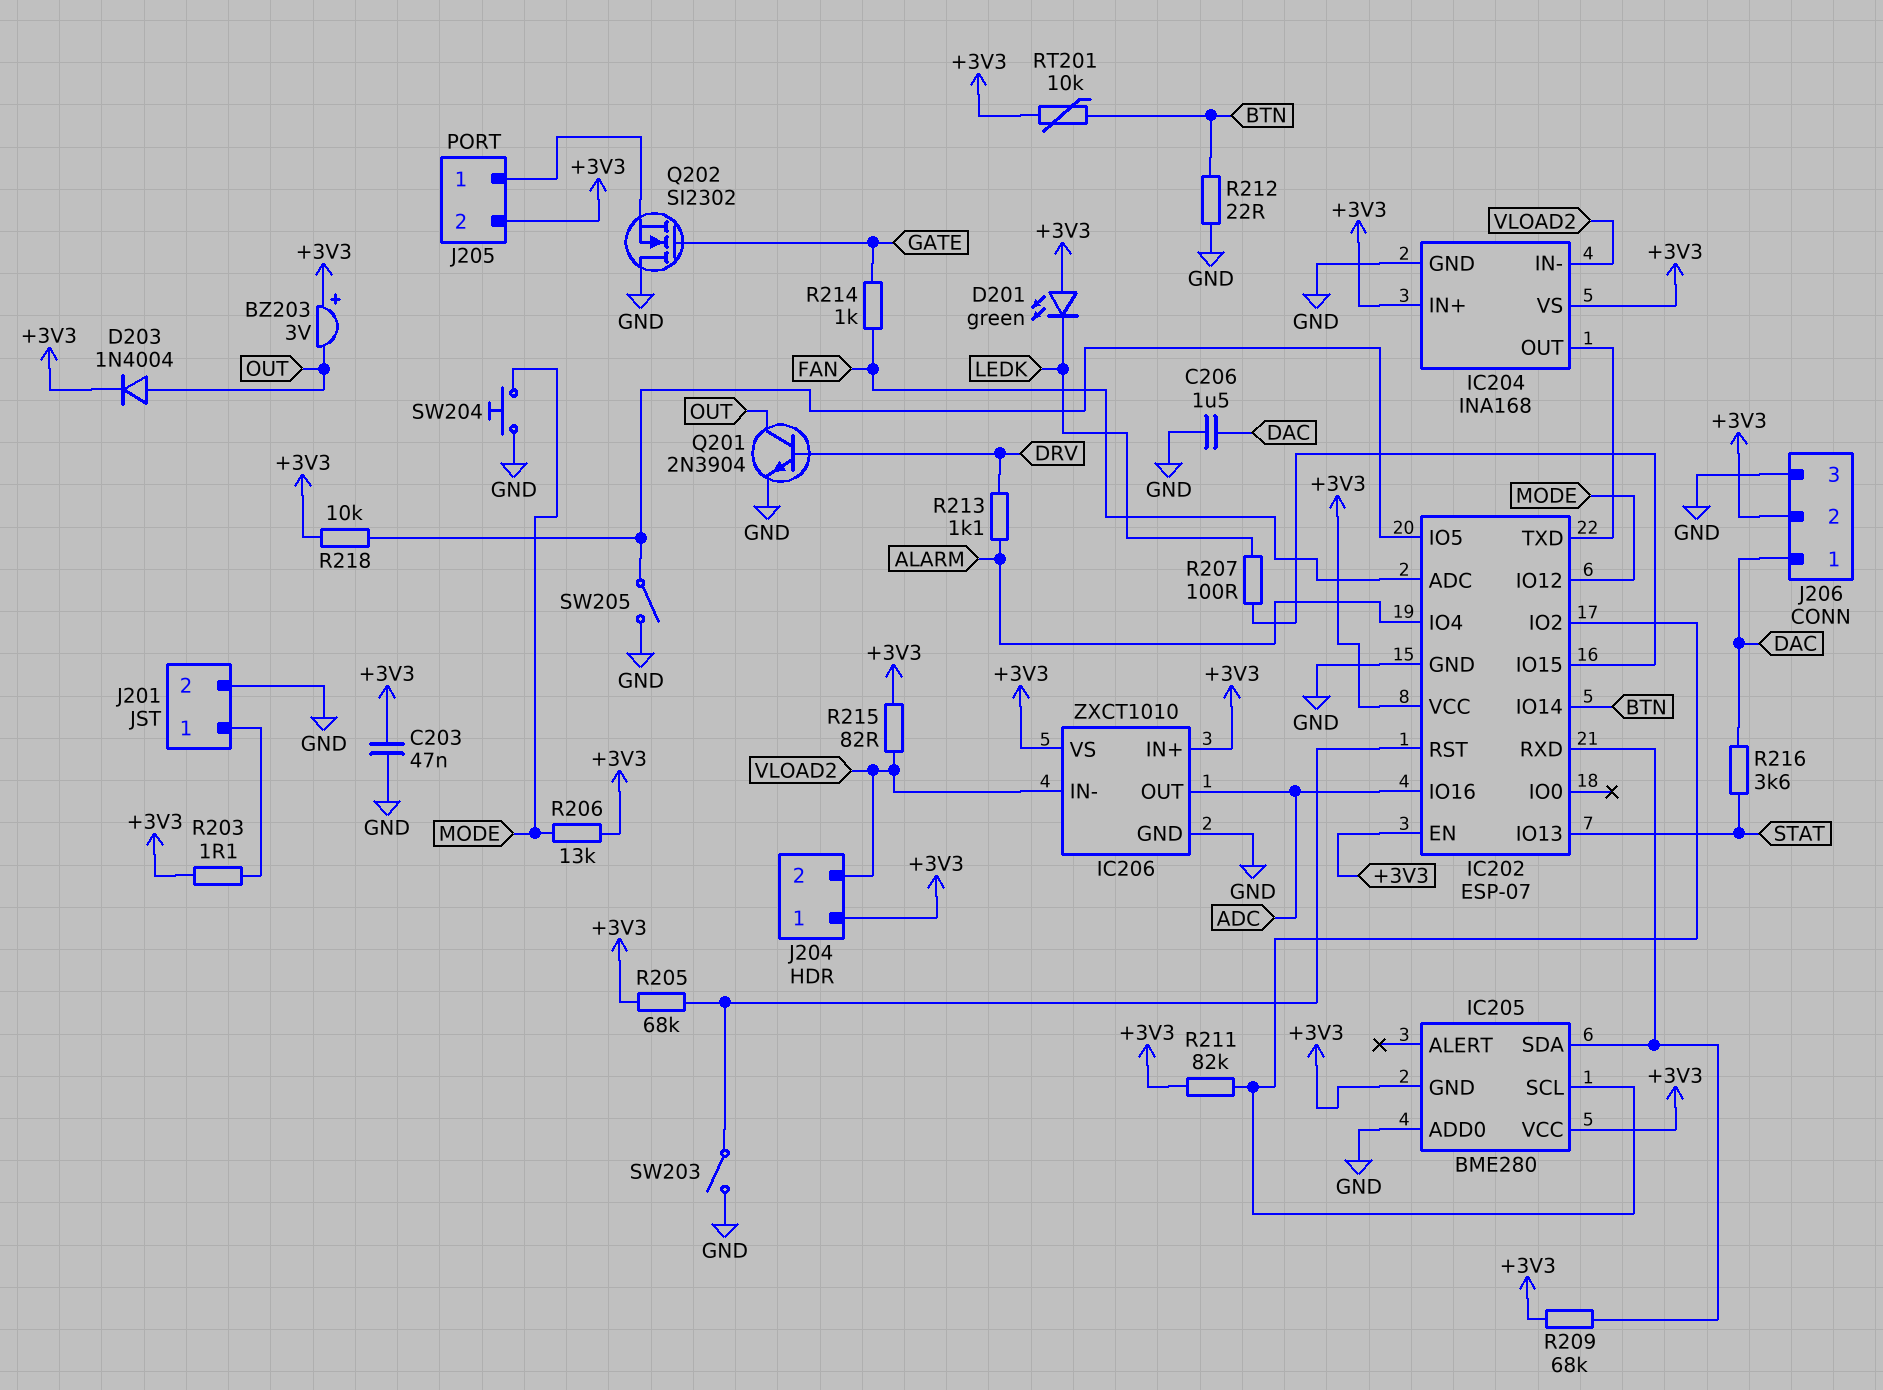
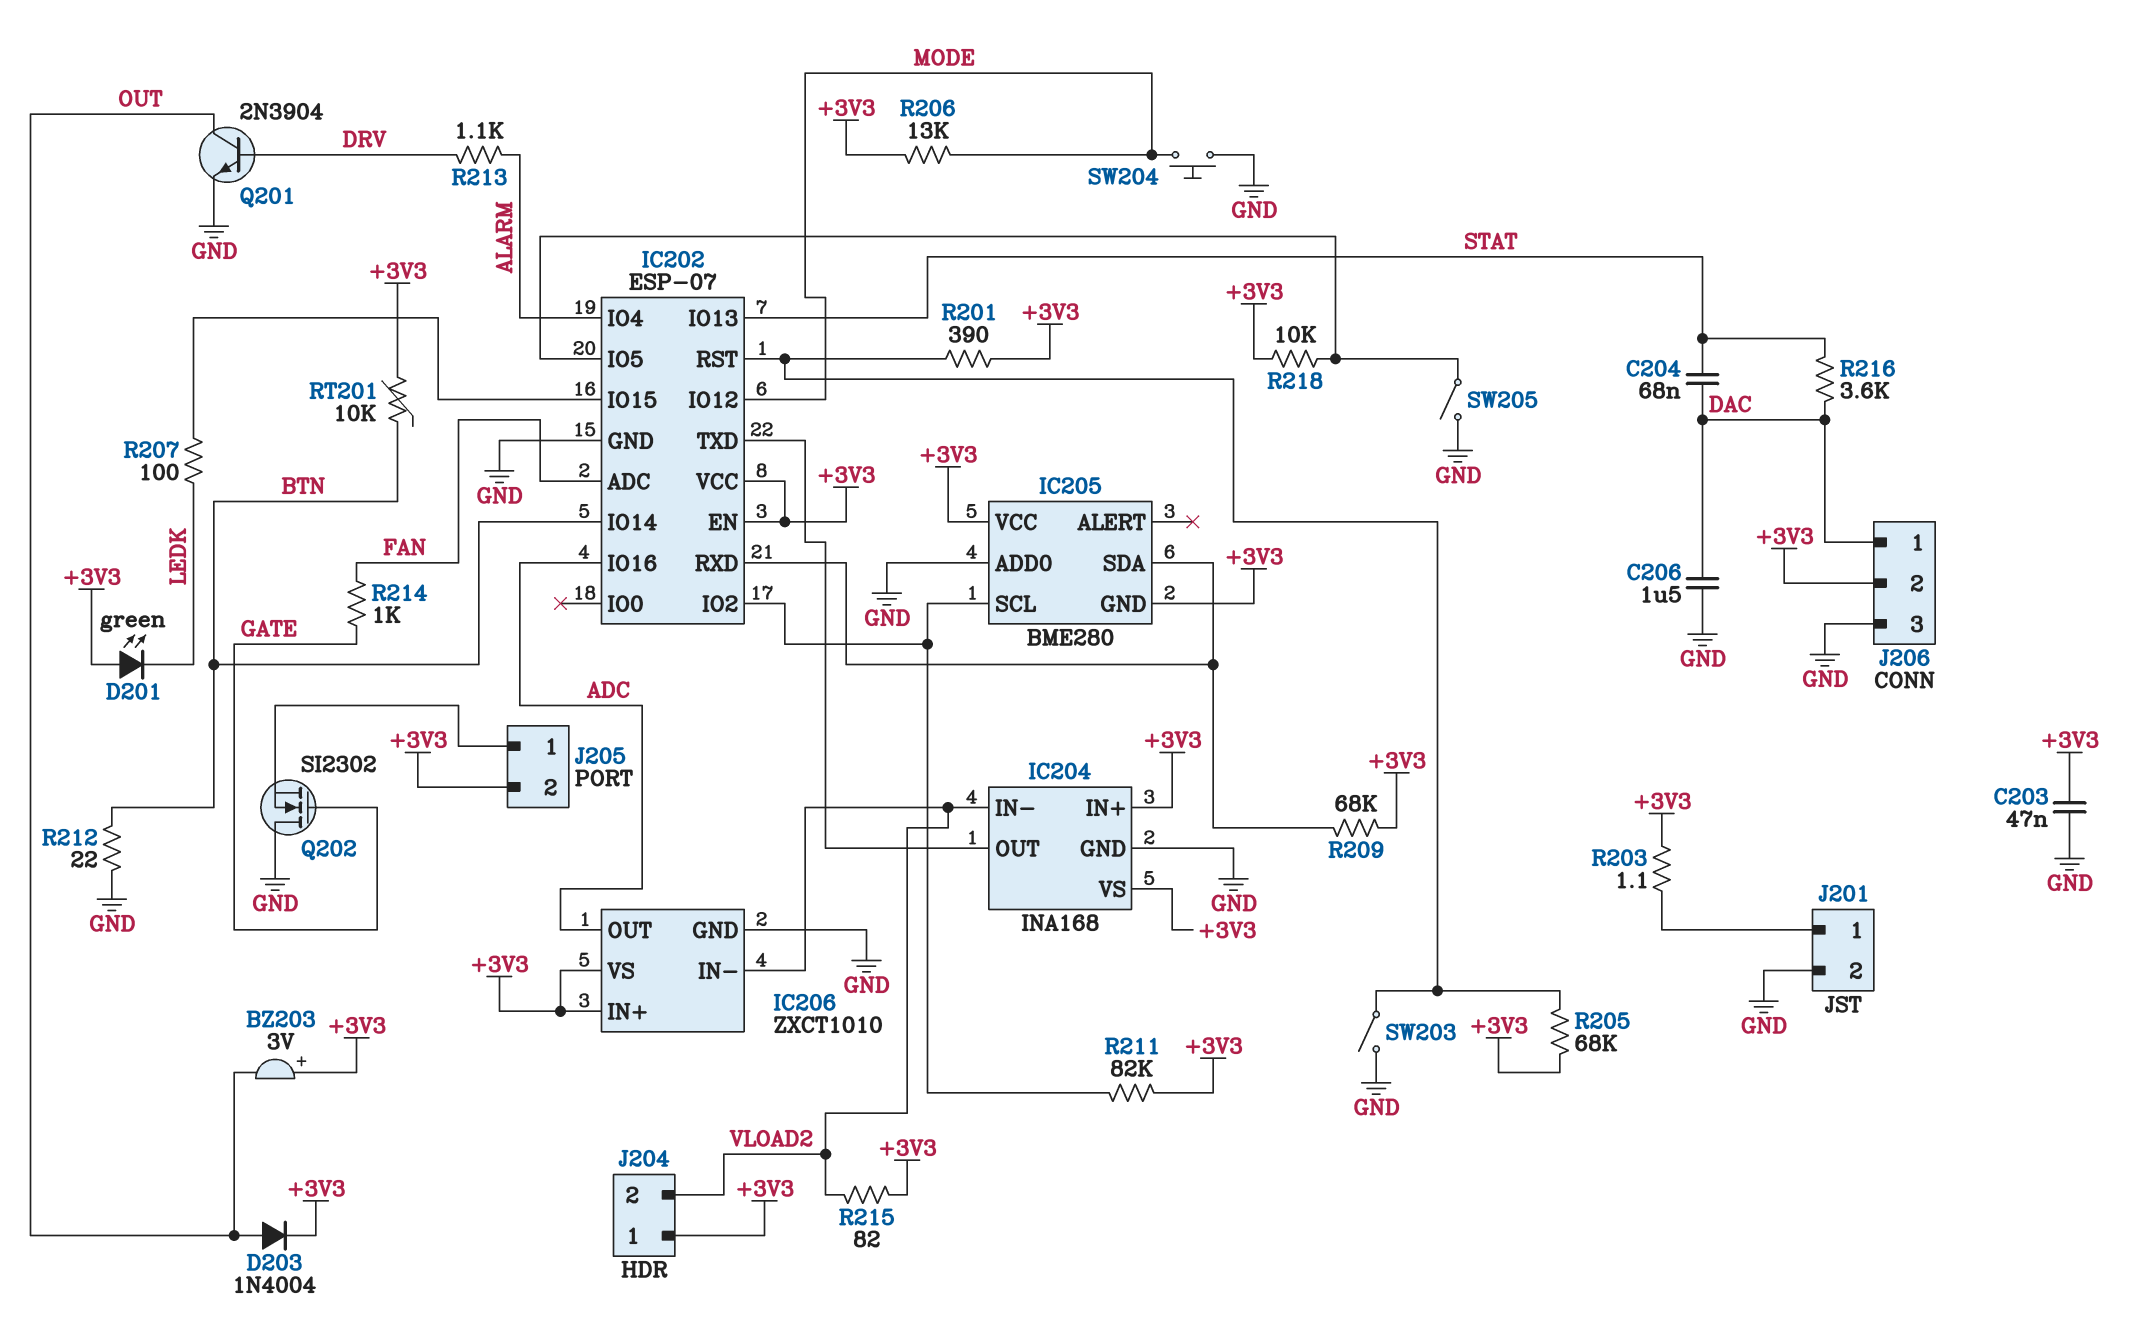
C204: none -> 68nF (DAC, STAT)
R201: none -> 390 (+3V3, IC202/RST)

